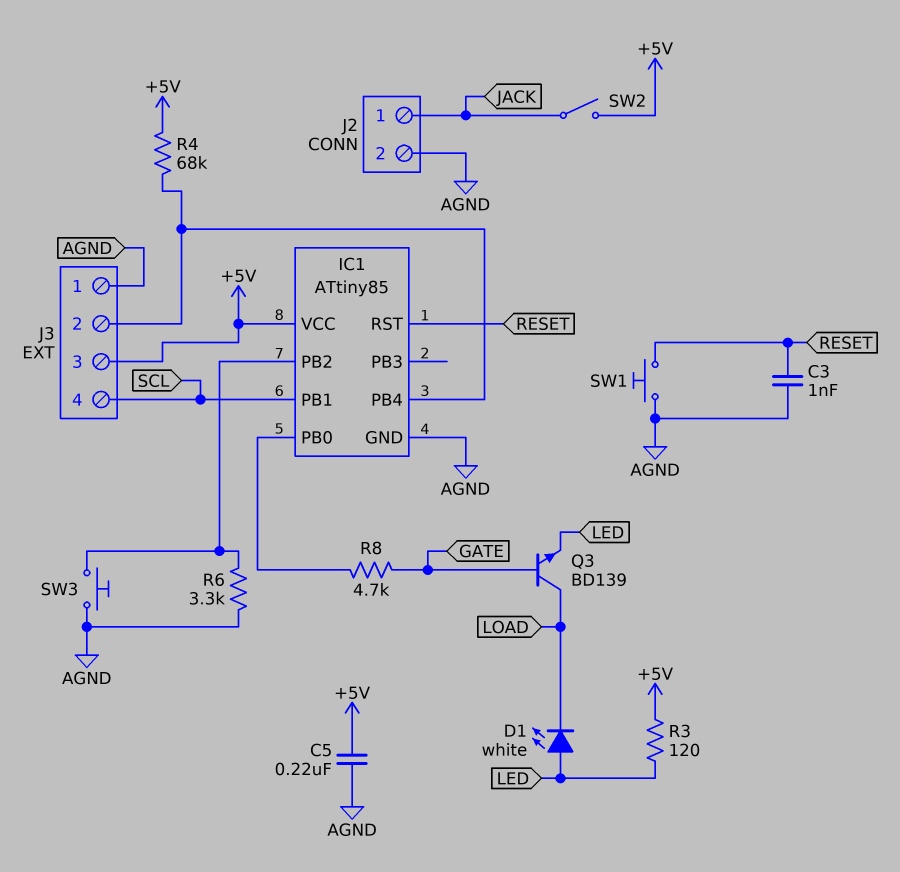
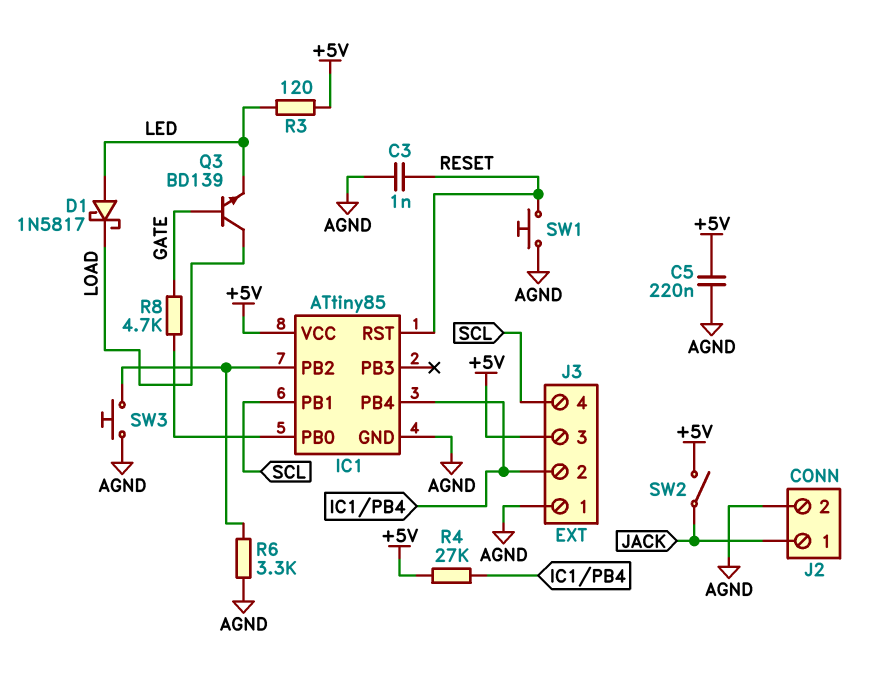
D1: LED white (A LED, K LOAD) -> schottky 1N5817 (A LED, K LOAD)
R4: 68k (+5V, IC1/PB4) -> 27k (+5V, IC1/PB4)

